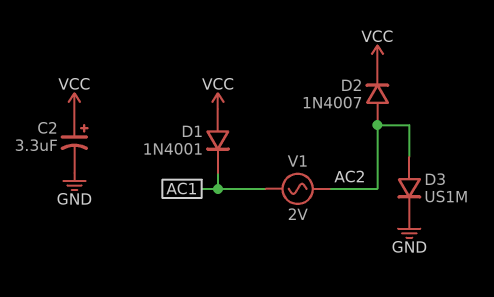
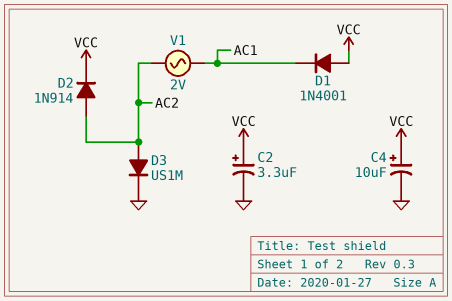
C4: none -> 10uF (plus VCC, minus GND)
D2: diode 1N4007 (A AC2, K VCC) -> diode 1N914 (A AC2, K VCC)

